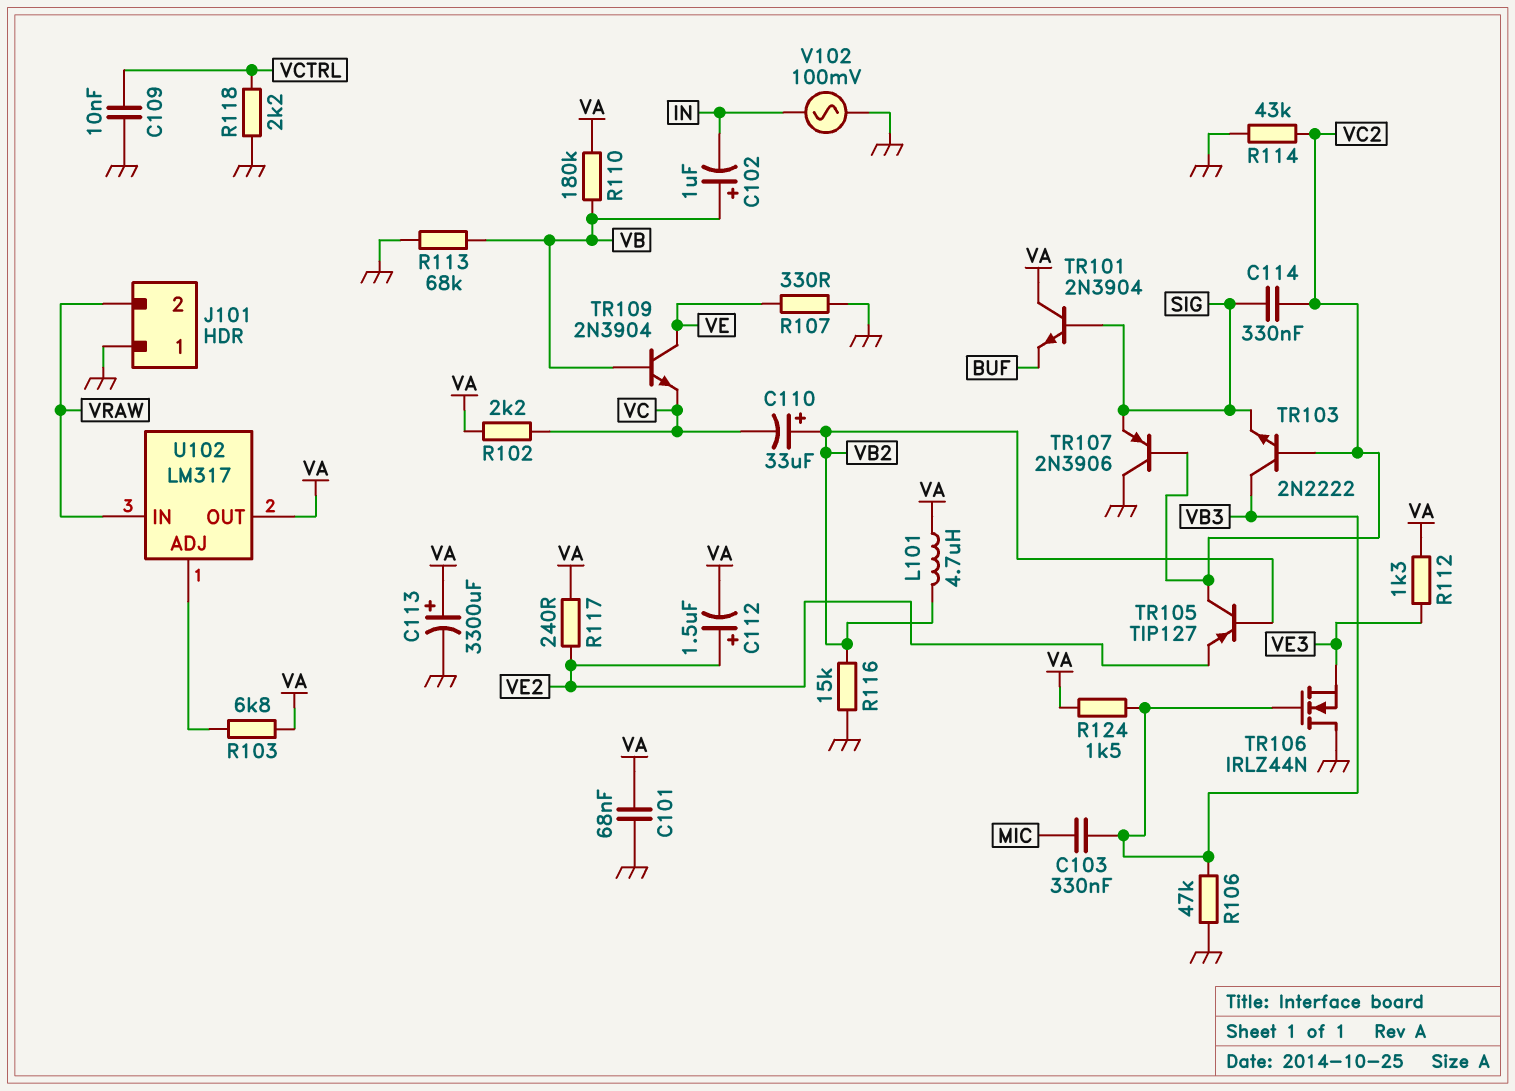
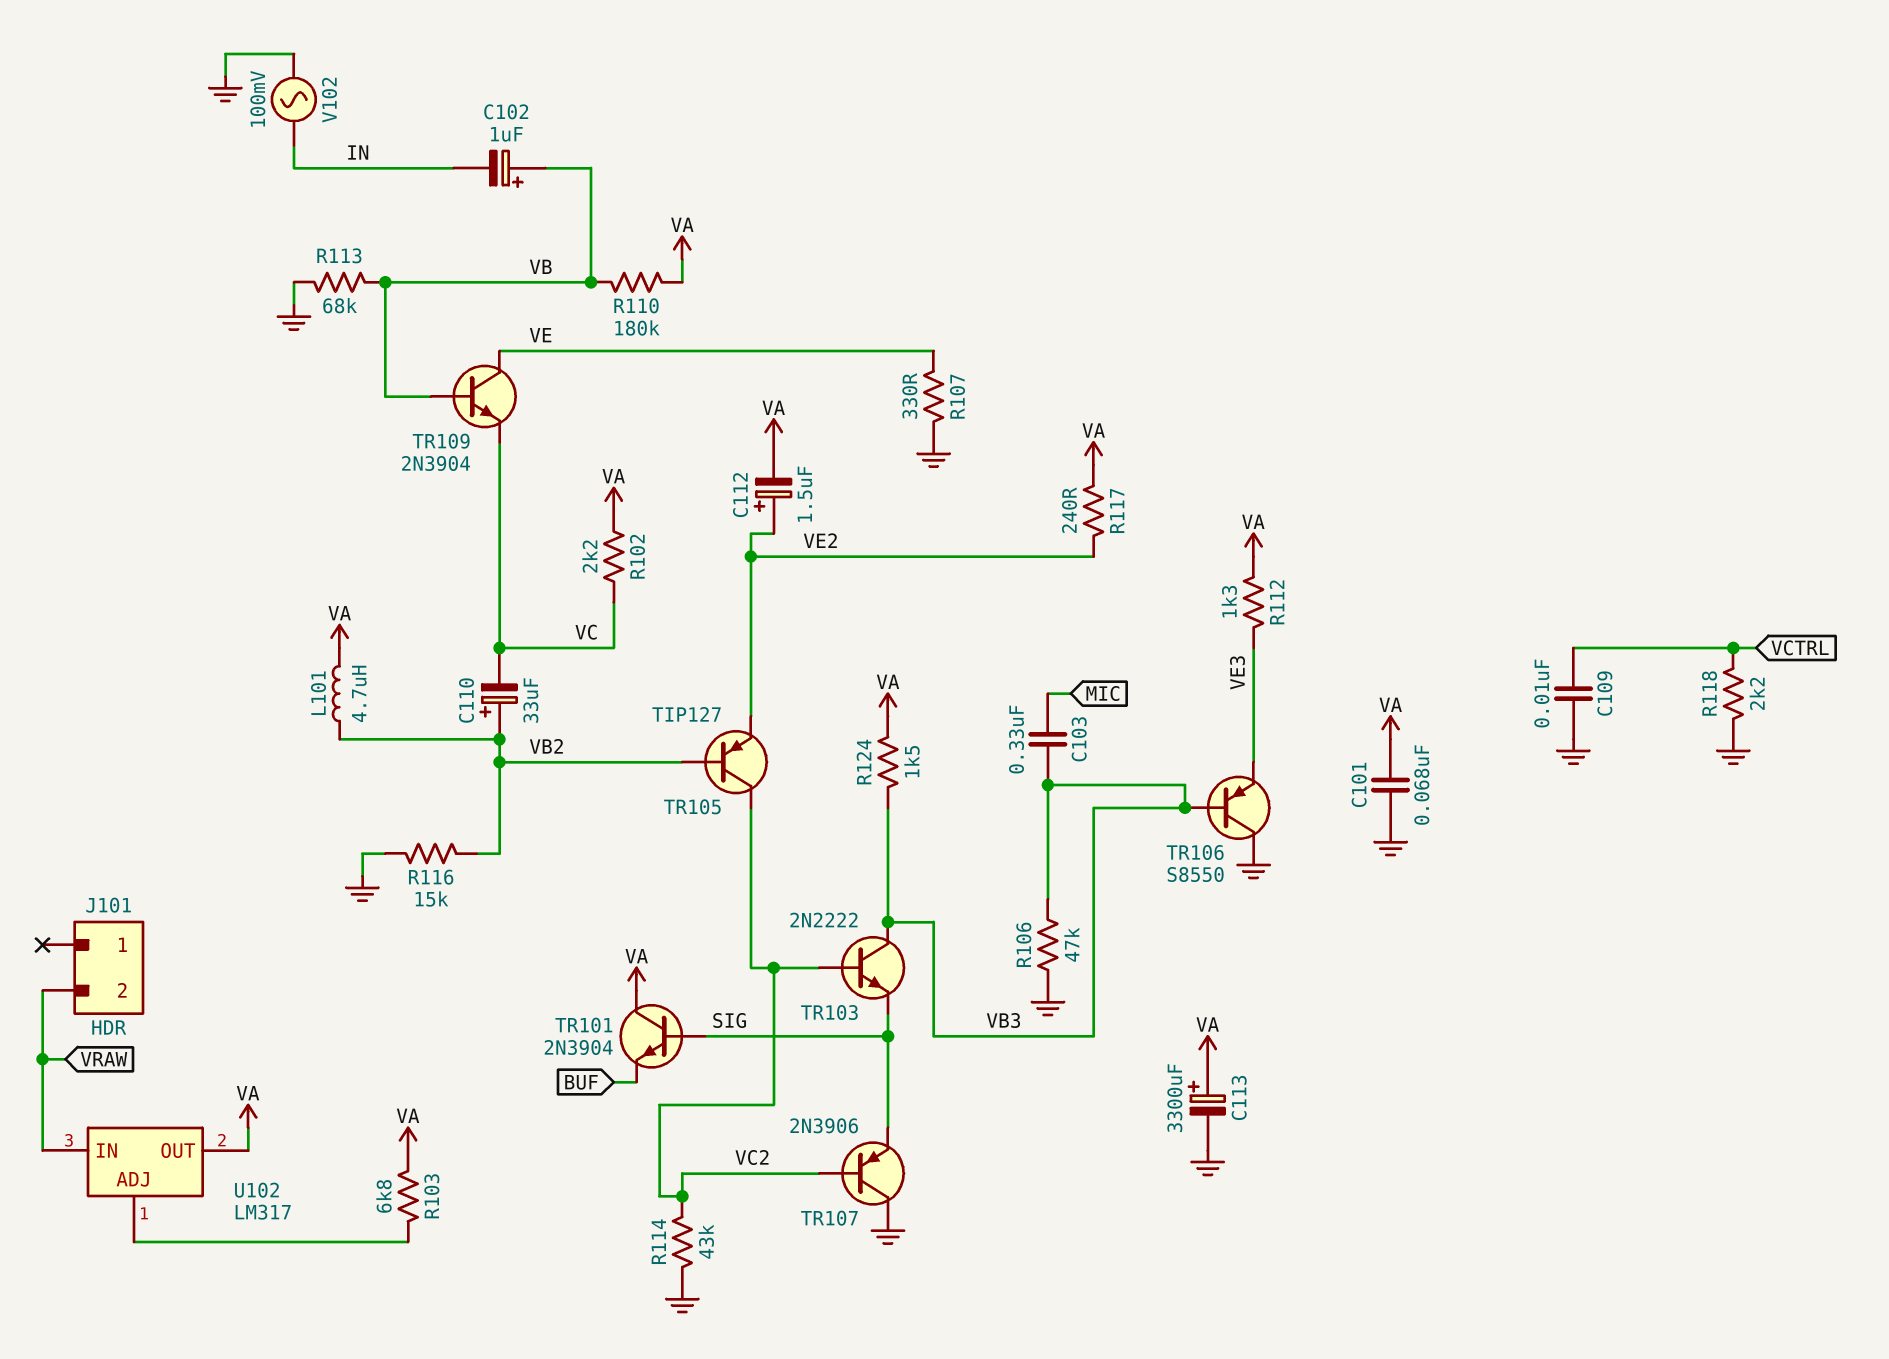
C114: 330nF (SIG, VC2) -> none
J101 pin 1: GND -> none
TR106: NMOS IRLZ44N (G VB3, D GND, S VE3) -> PNP S8550 (B VB3, C GND, E VE3)

